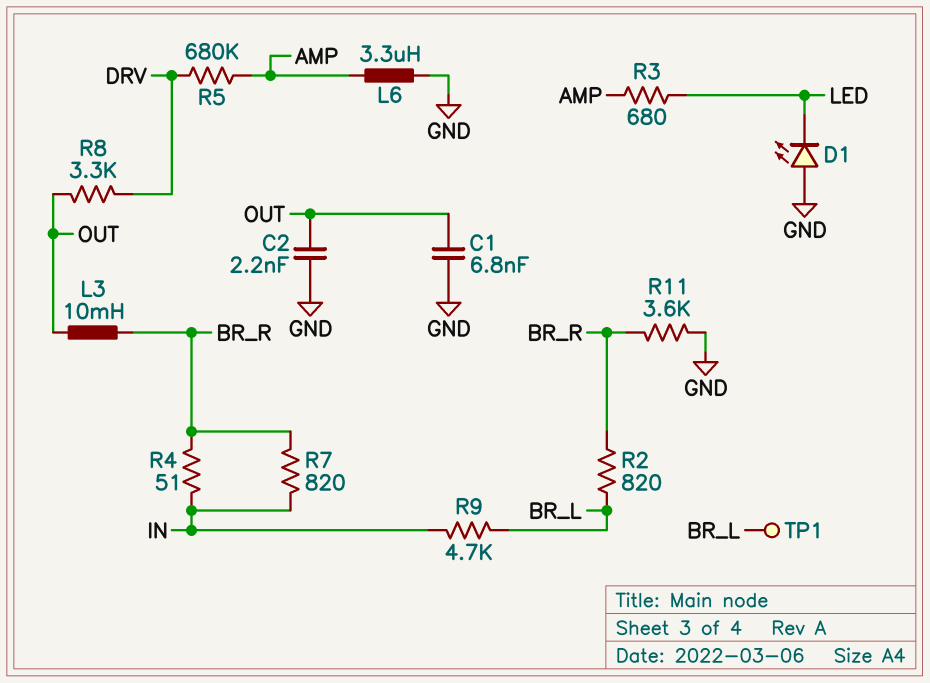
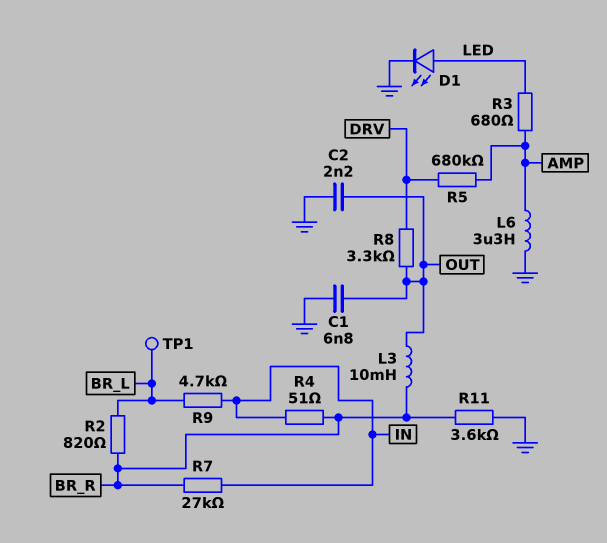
D1: LED (A GND, K LED) -> LED (A LED, K GND)
R7: 820 (BR_R, IN) -> 27k (BR_R, IN)

